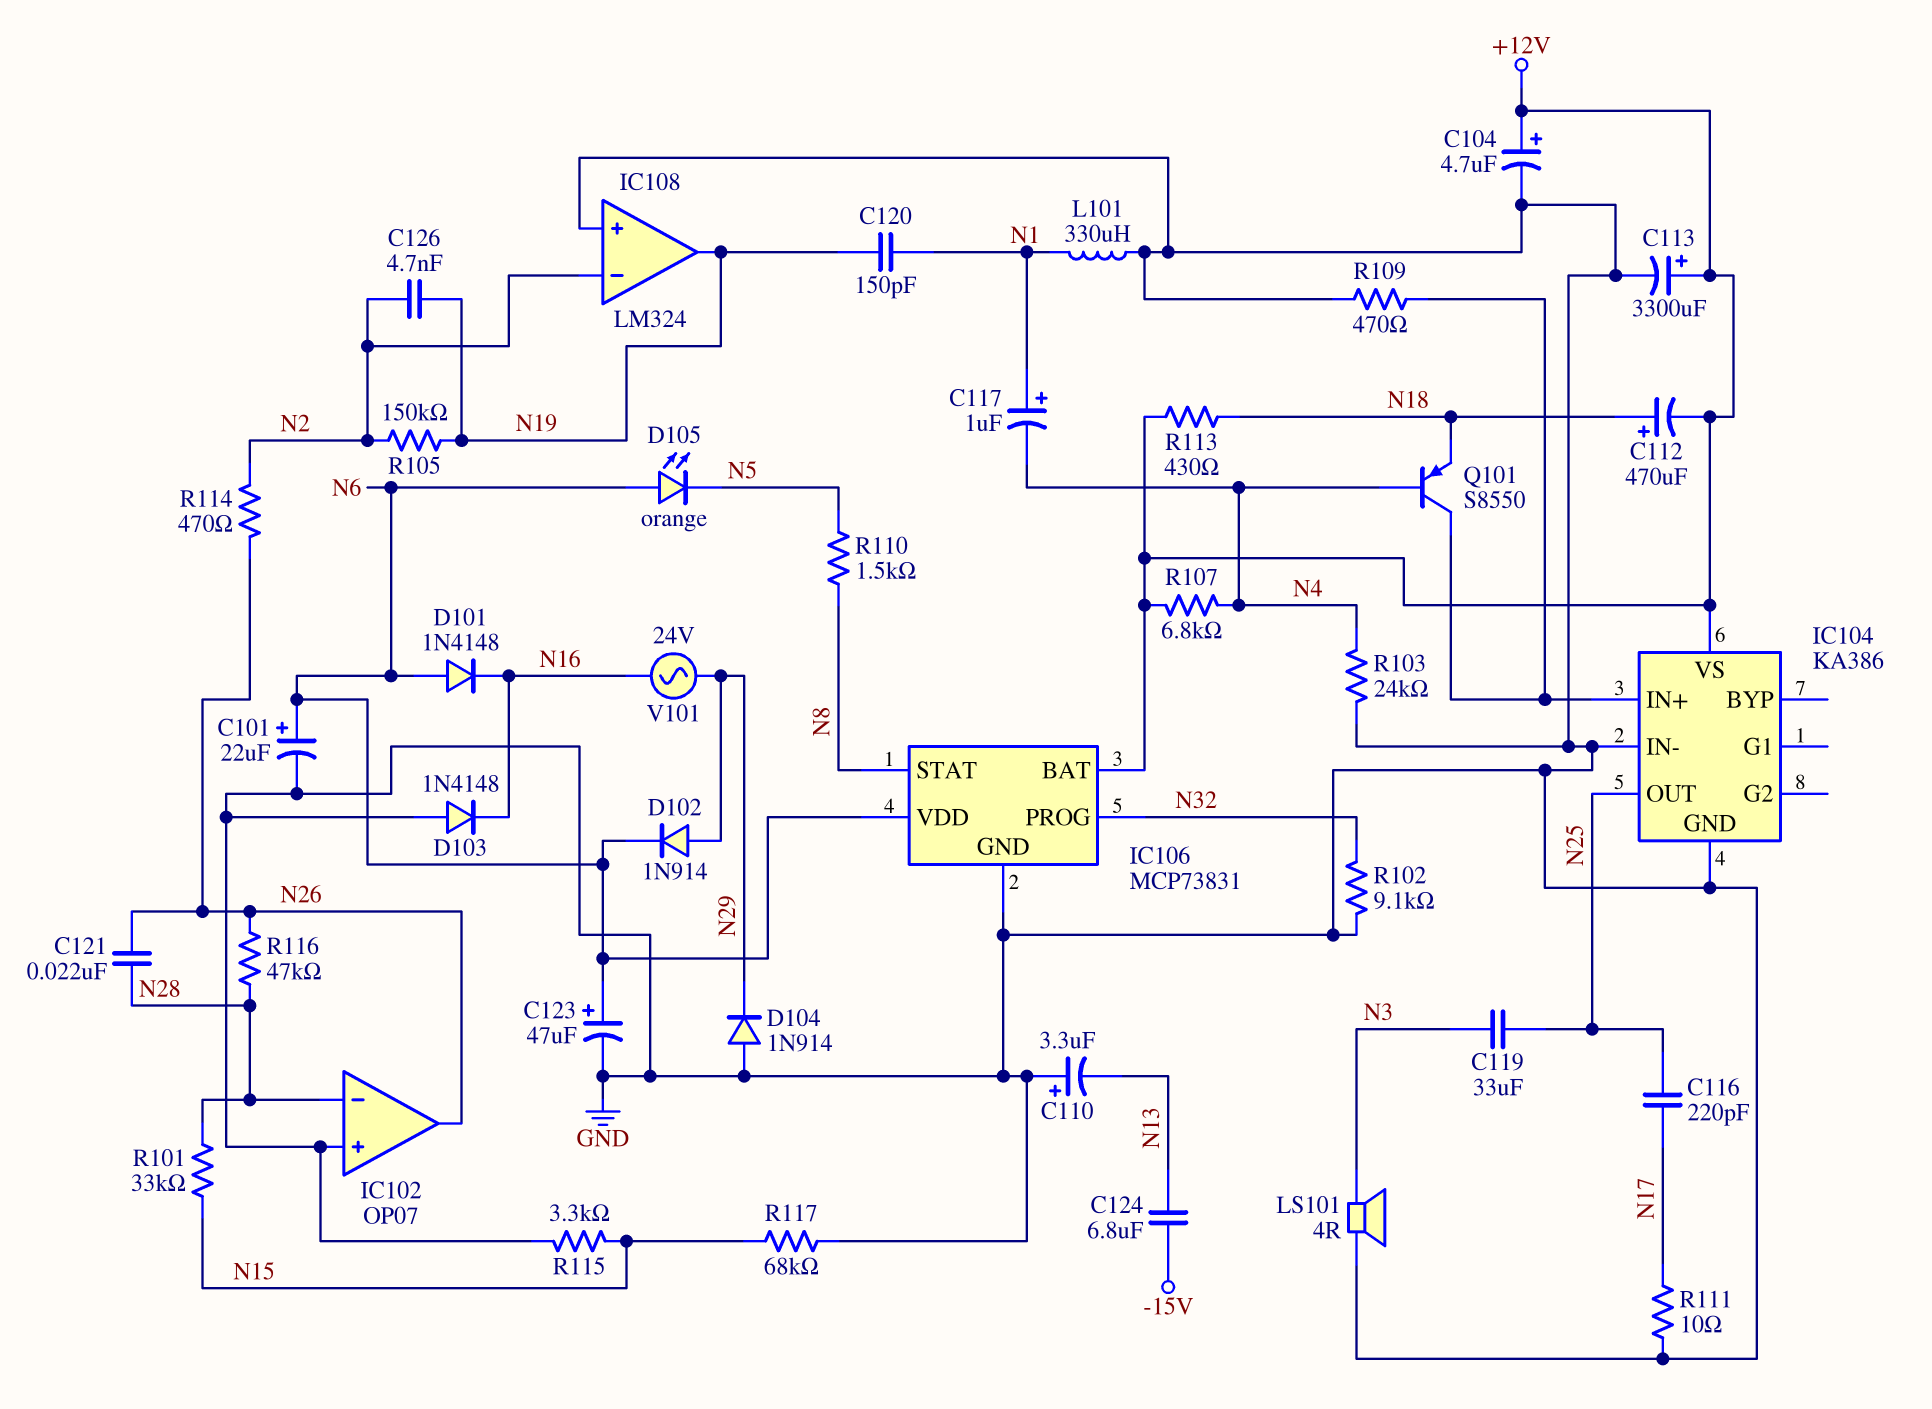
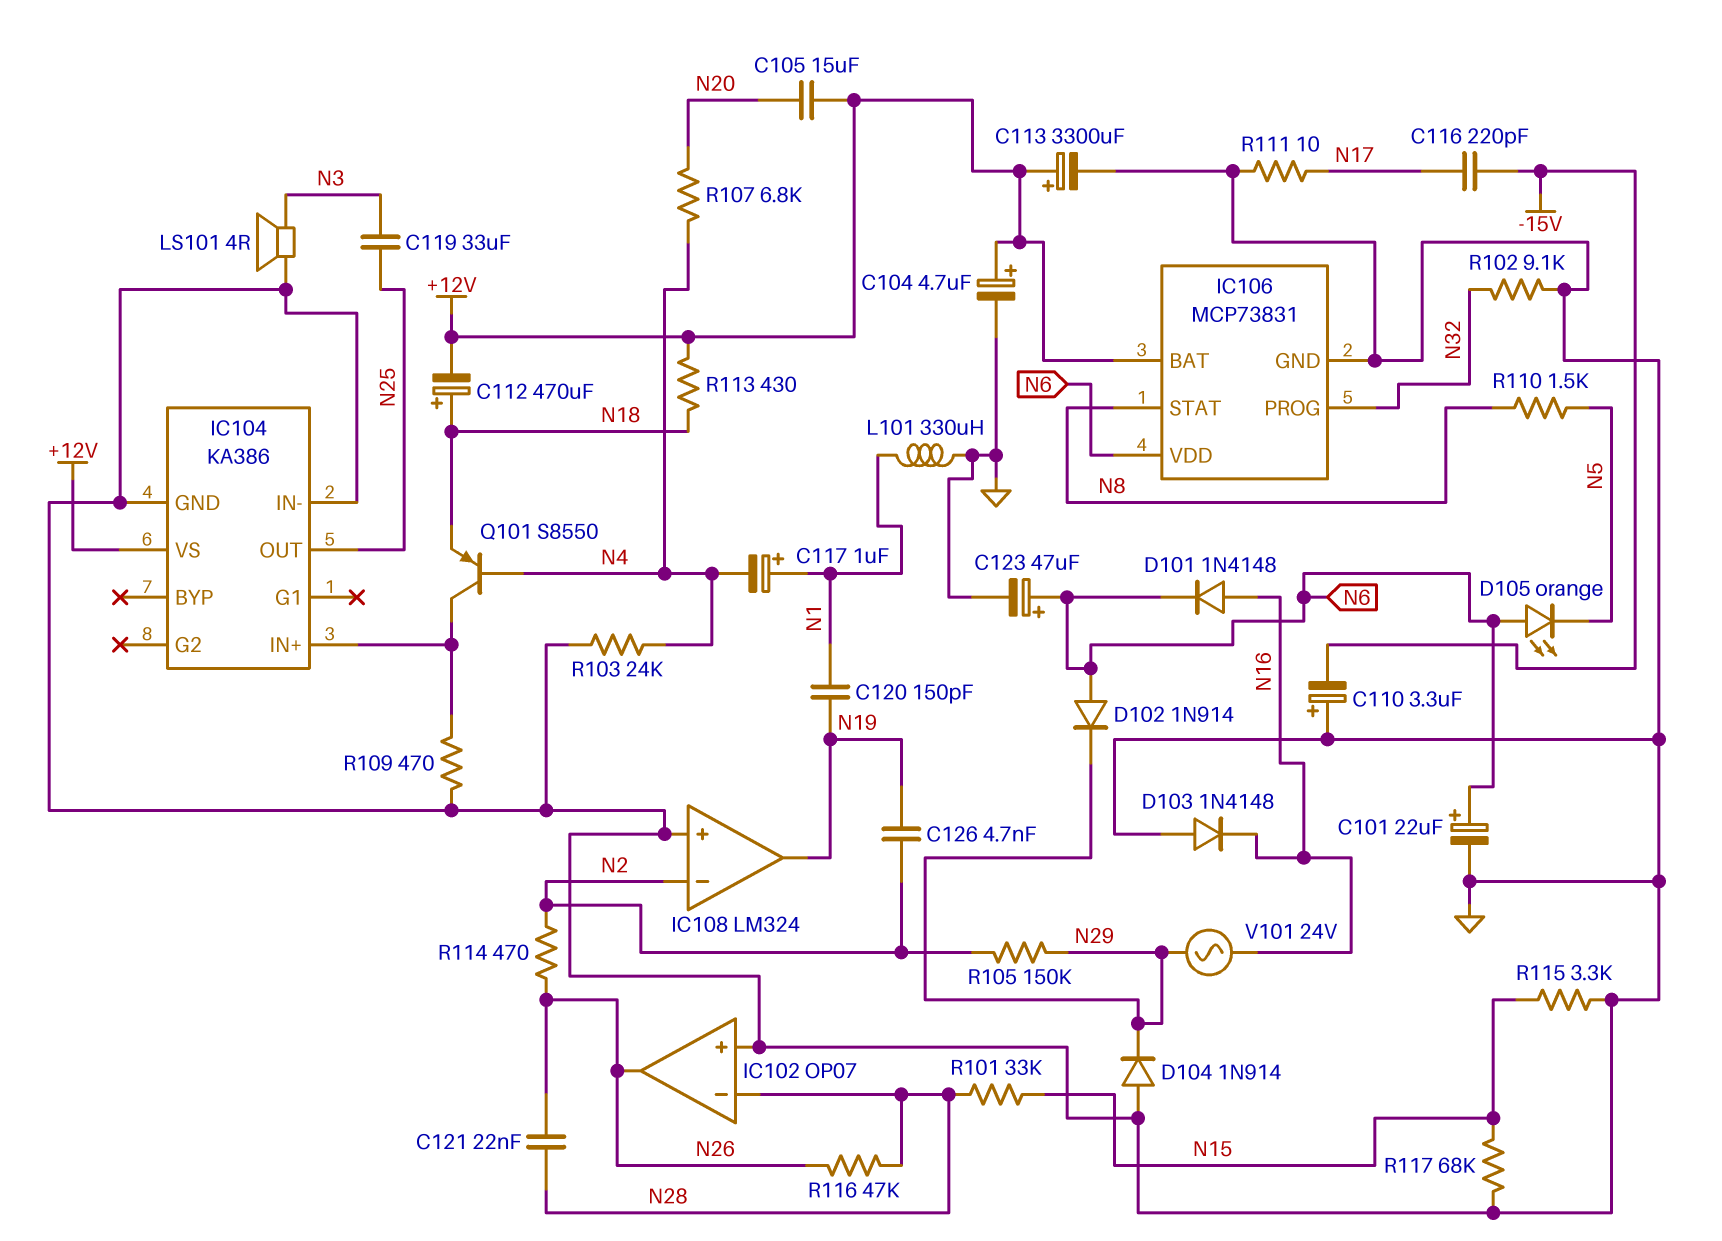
C105: none -> 15uF (+12V, N20)
C110: 3.3uF (plus GND, minus N13) -> 3.3uF (plus GND, minus -15V)
C116: 220pF (N17, N25) -> 220pF (-15V, N17)
C124: 6.8uF (-15V, N13) -> none
D101: diode 1N4148 (A N6, K N16) -> diode 1N4148 (A N16, K N6)
D102: diode 1N914 (A N29, K N6) -> diode 1N914 (A N6, K N29)
R105: 150k (N2, N19) -> 150k (N2, N29)
R107: 6.8k (+12V, N4) -> 6.8k (N4, N20)

